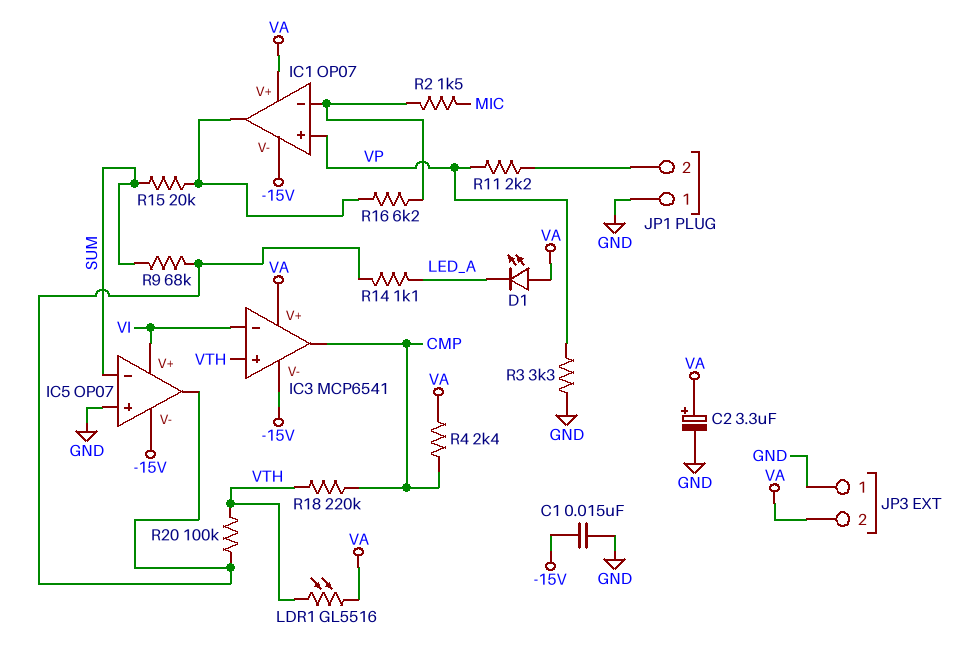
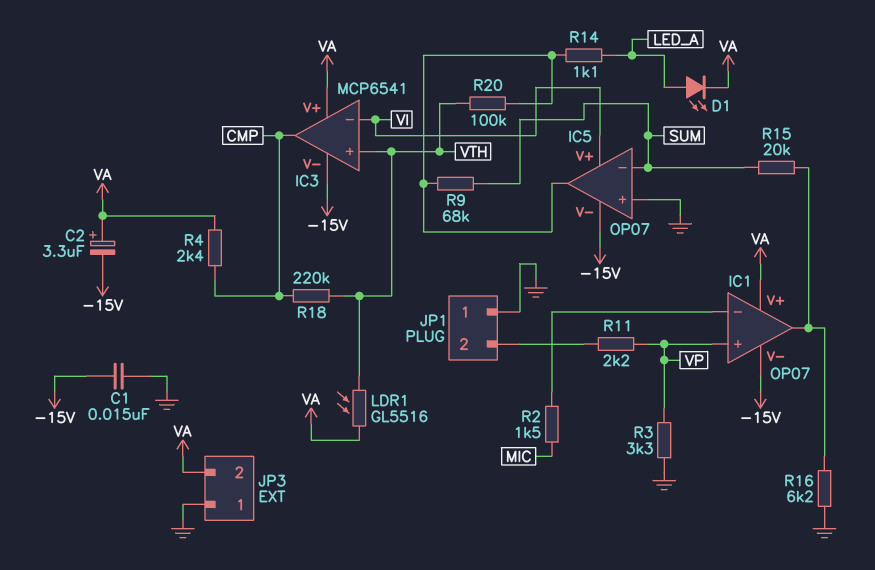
C2: 3.3uF (plus VA, minus GND) -> 3.3uF (plus VA, minus -15V)
D1: LED (A VA, K LED_A) -> LED (A LED_A, K VA)
R16: 6.2k (IC1/in-, IC1/out) -> 6.2k (GND, IC1/out)

